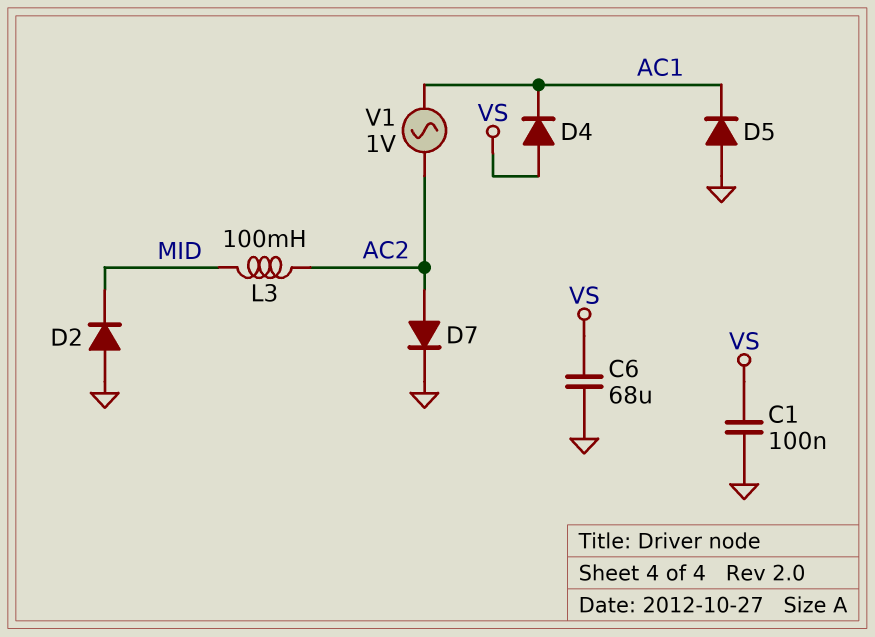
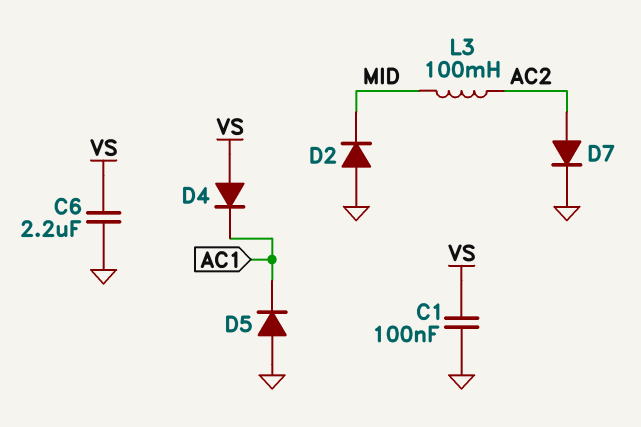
C6: 68uF (GND, VS) -> 2.2uF (GND, VS)
V1: AC 1V (AC1, AC2) -> none

